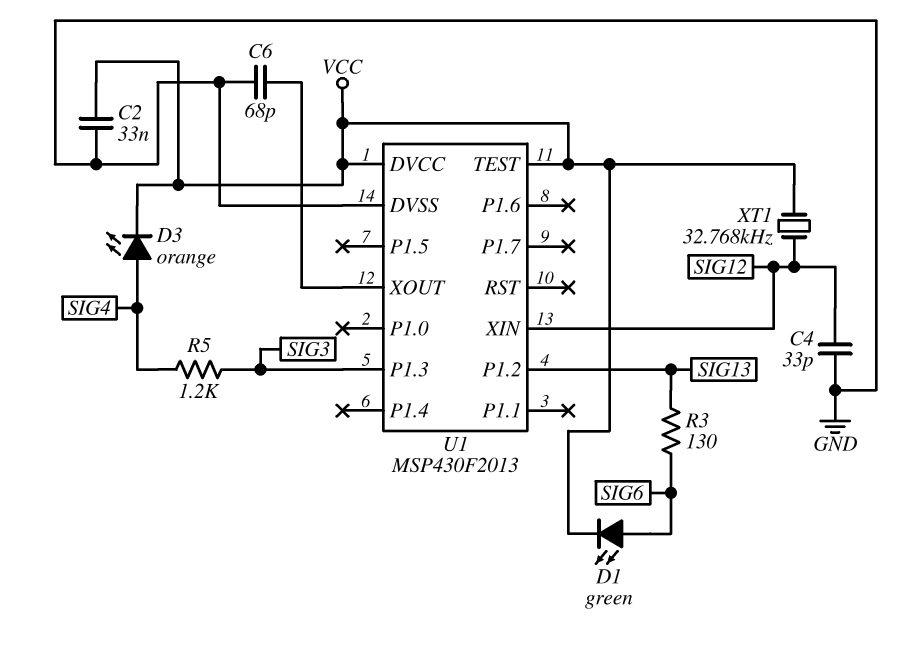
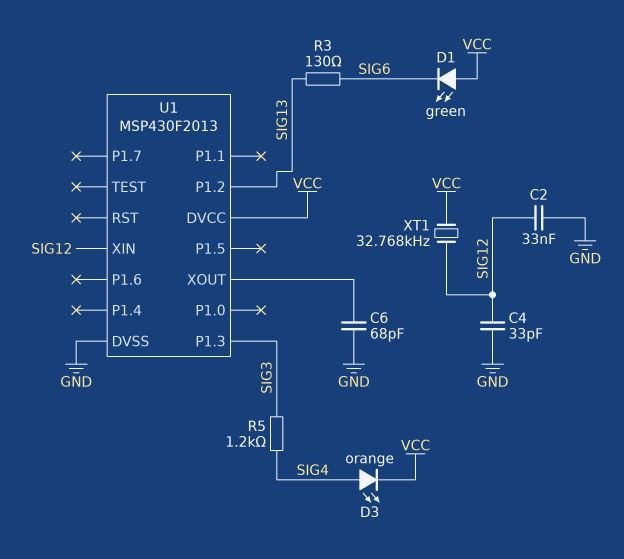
C2: 33nF (GND, VCC) -> 33nF (GND, SIG12)
D1: LED green (A SIG6, K VCC) -> LED green (A VCC, K SIG6)
U1 pin TEST: VCC -> none

